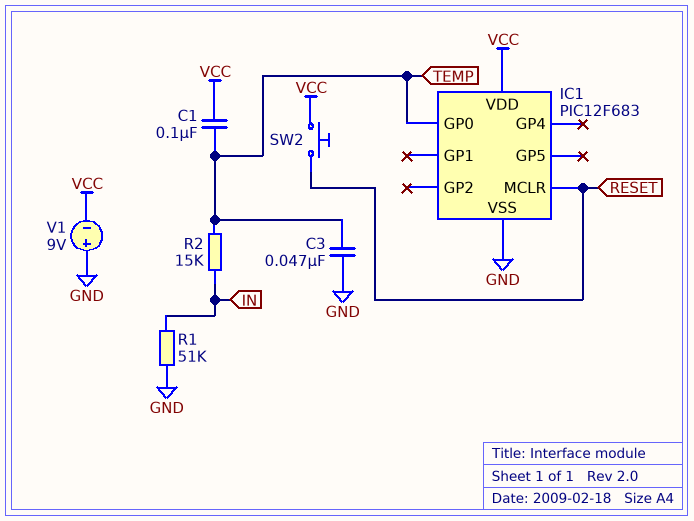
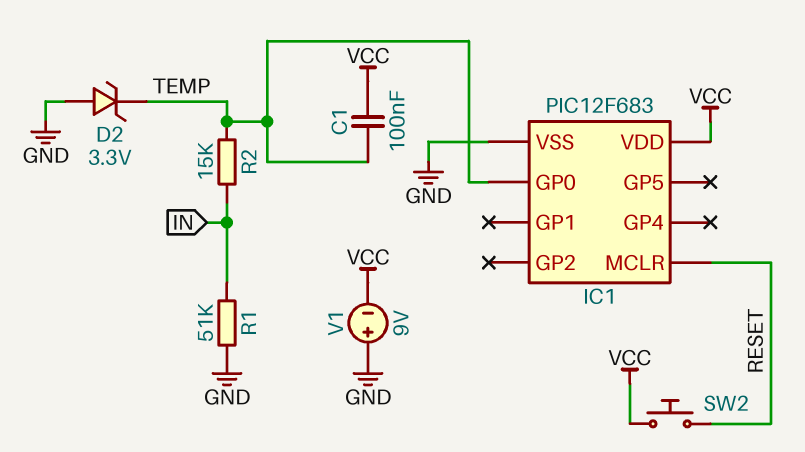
C3: 47nF (GND, TEMP) -> none
D2: none -> zener 3.3V (A GND, K TEMP)

